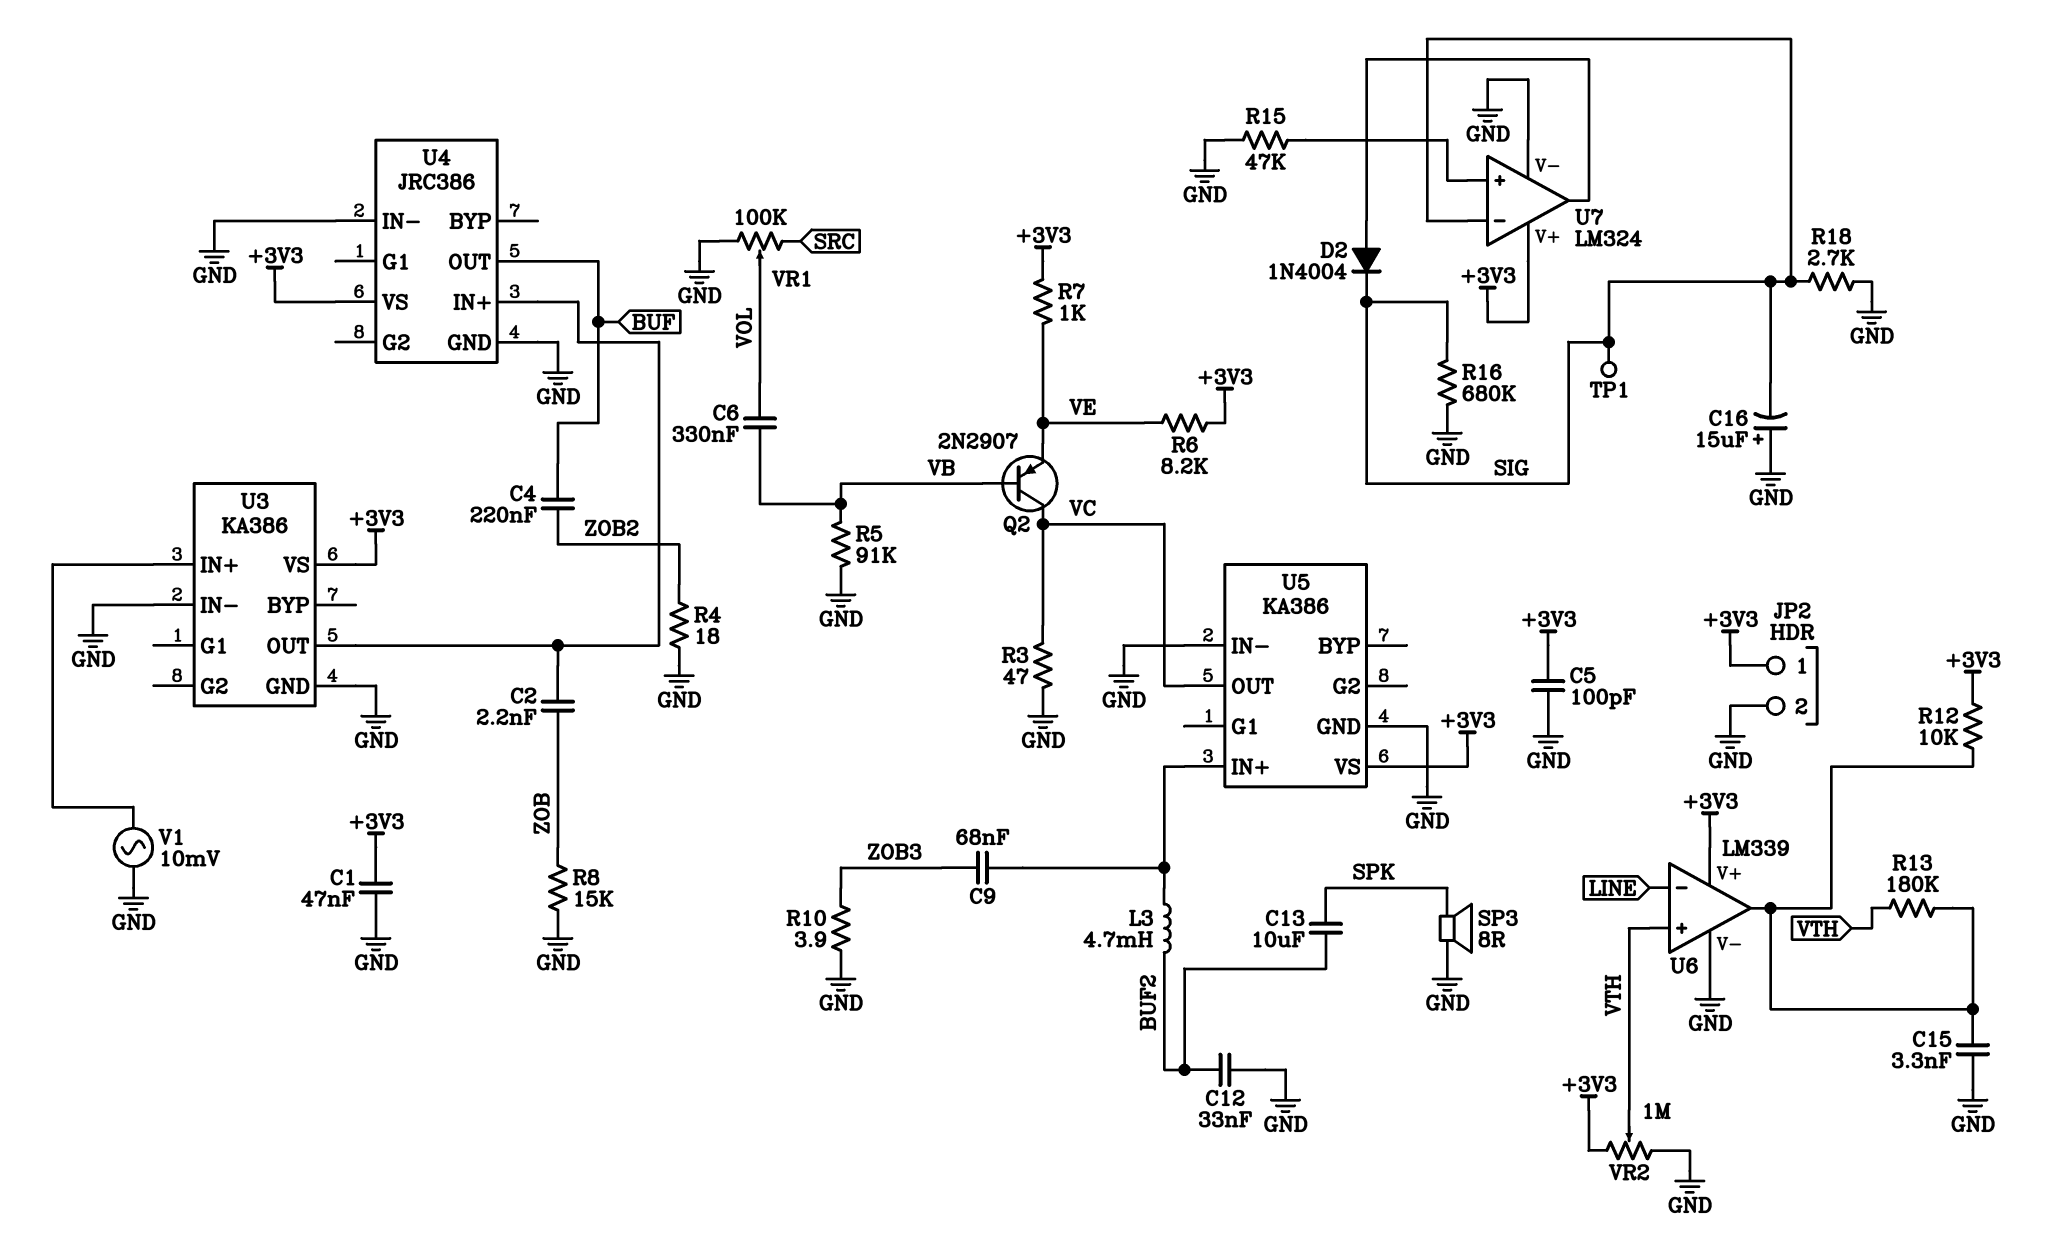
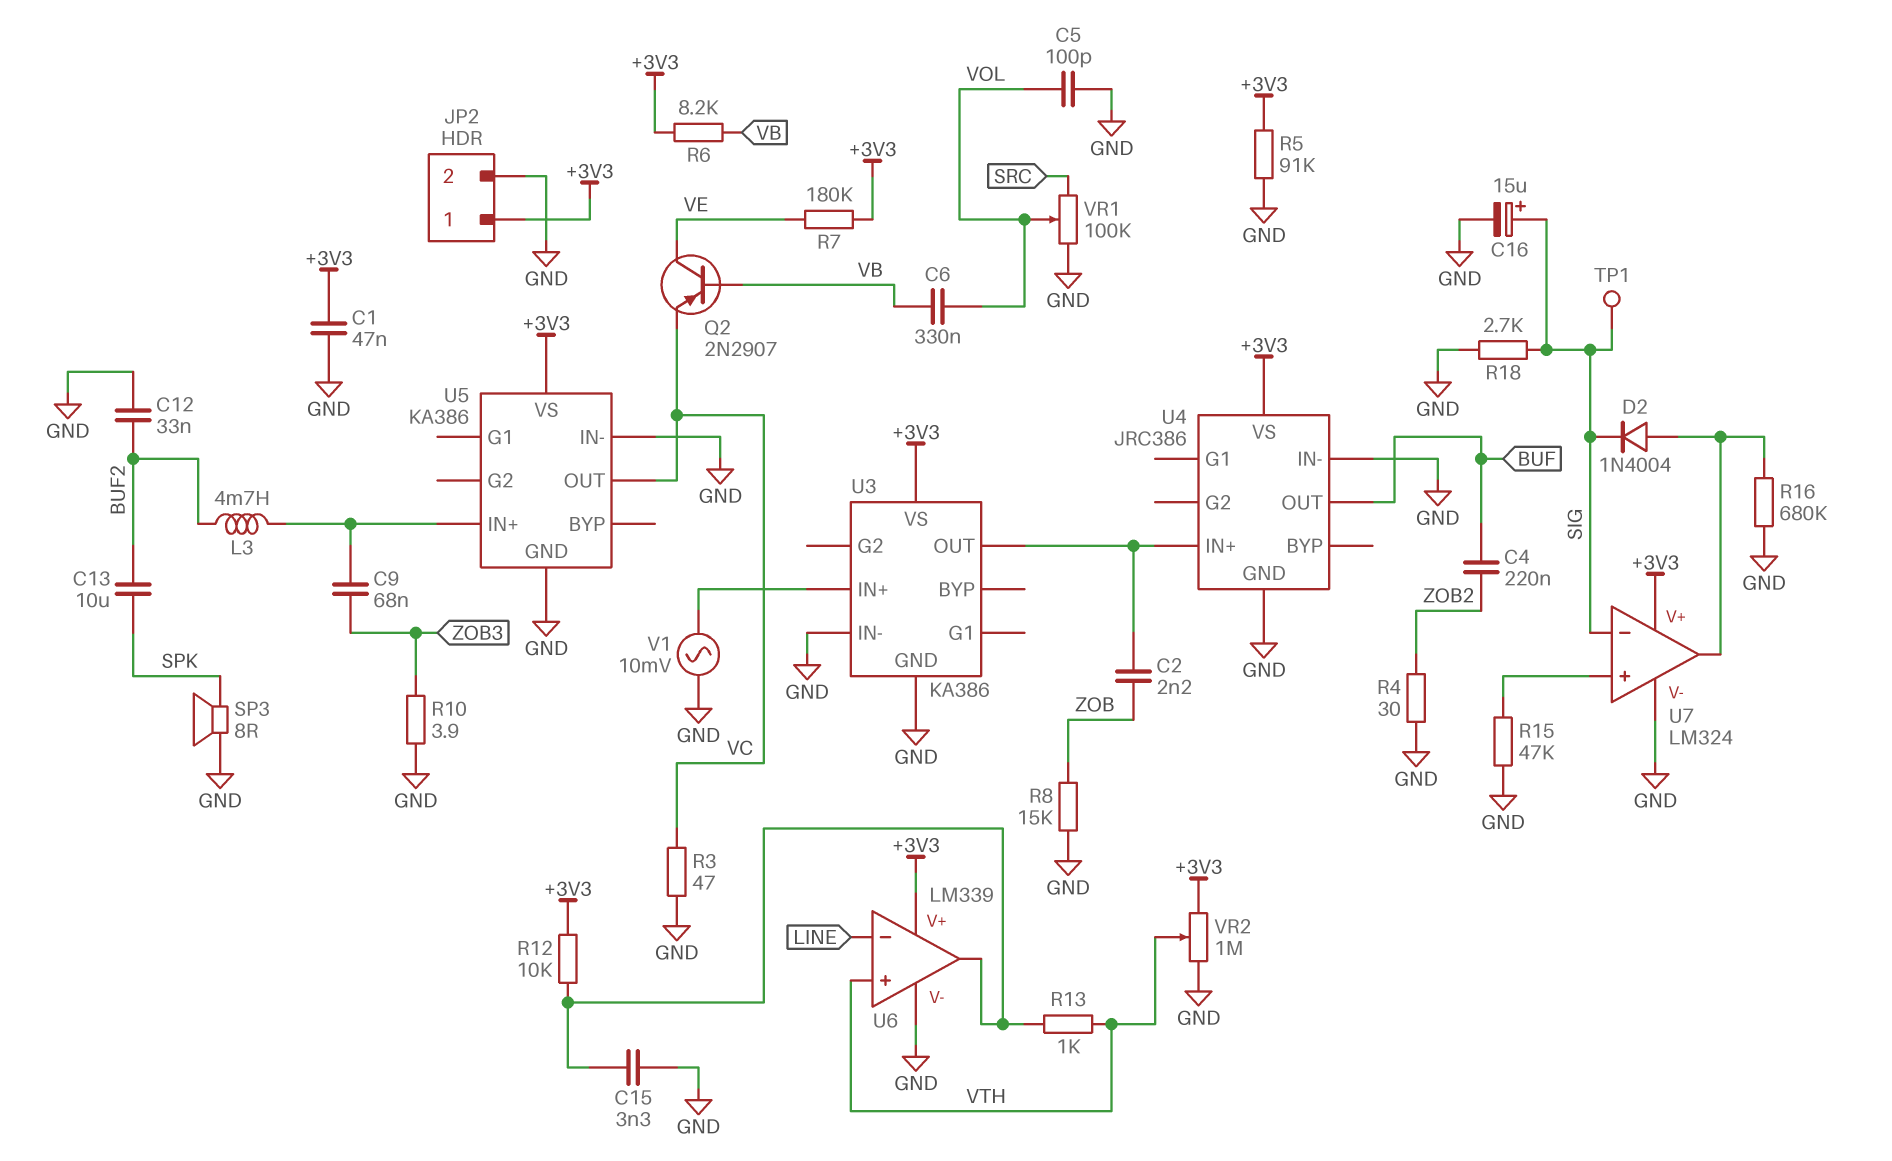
C5: 100pF (+3V3, GND) -> 100pF (GND, VOL)
C16: 15uF (plus GND, minus SIG) -> 15uF (plus SIG, minus GND)
Q2: PNP 2N2907 (B VB, C VC, E VE) -> PNP 2N2907 (B VB, C VE, E VC)
R4: 18 (GND, ZOB2) -> 30 (GND, ZOB2)
R5: 91k (GND, VB) -> 91k (+3V3, GND)
R6: 8.2k (+3V3, VE) -> 8.2k (+3V3, VB)
R7: 1k (+3V3, VE) -> 180k (+3V3, VE)
R13: 180k (U6/out, VTH) -> 1k (U6/out, VTH)
R16: 680k (GND, SIG) -> 680k (GND, U7/out)

